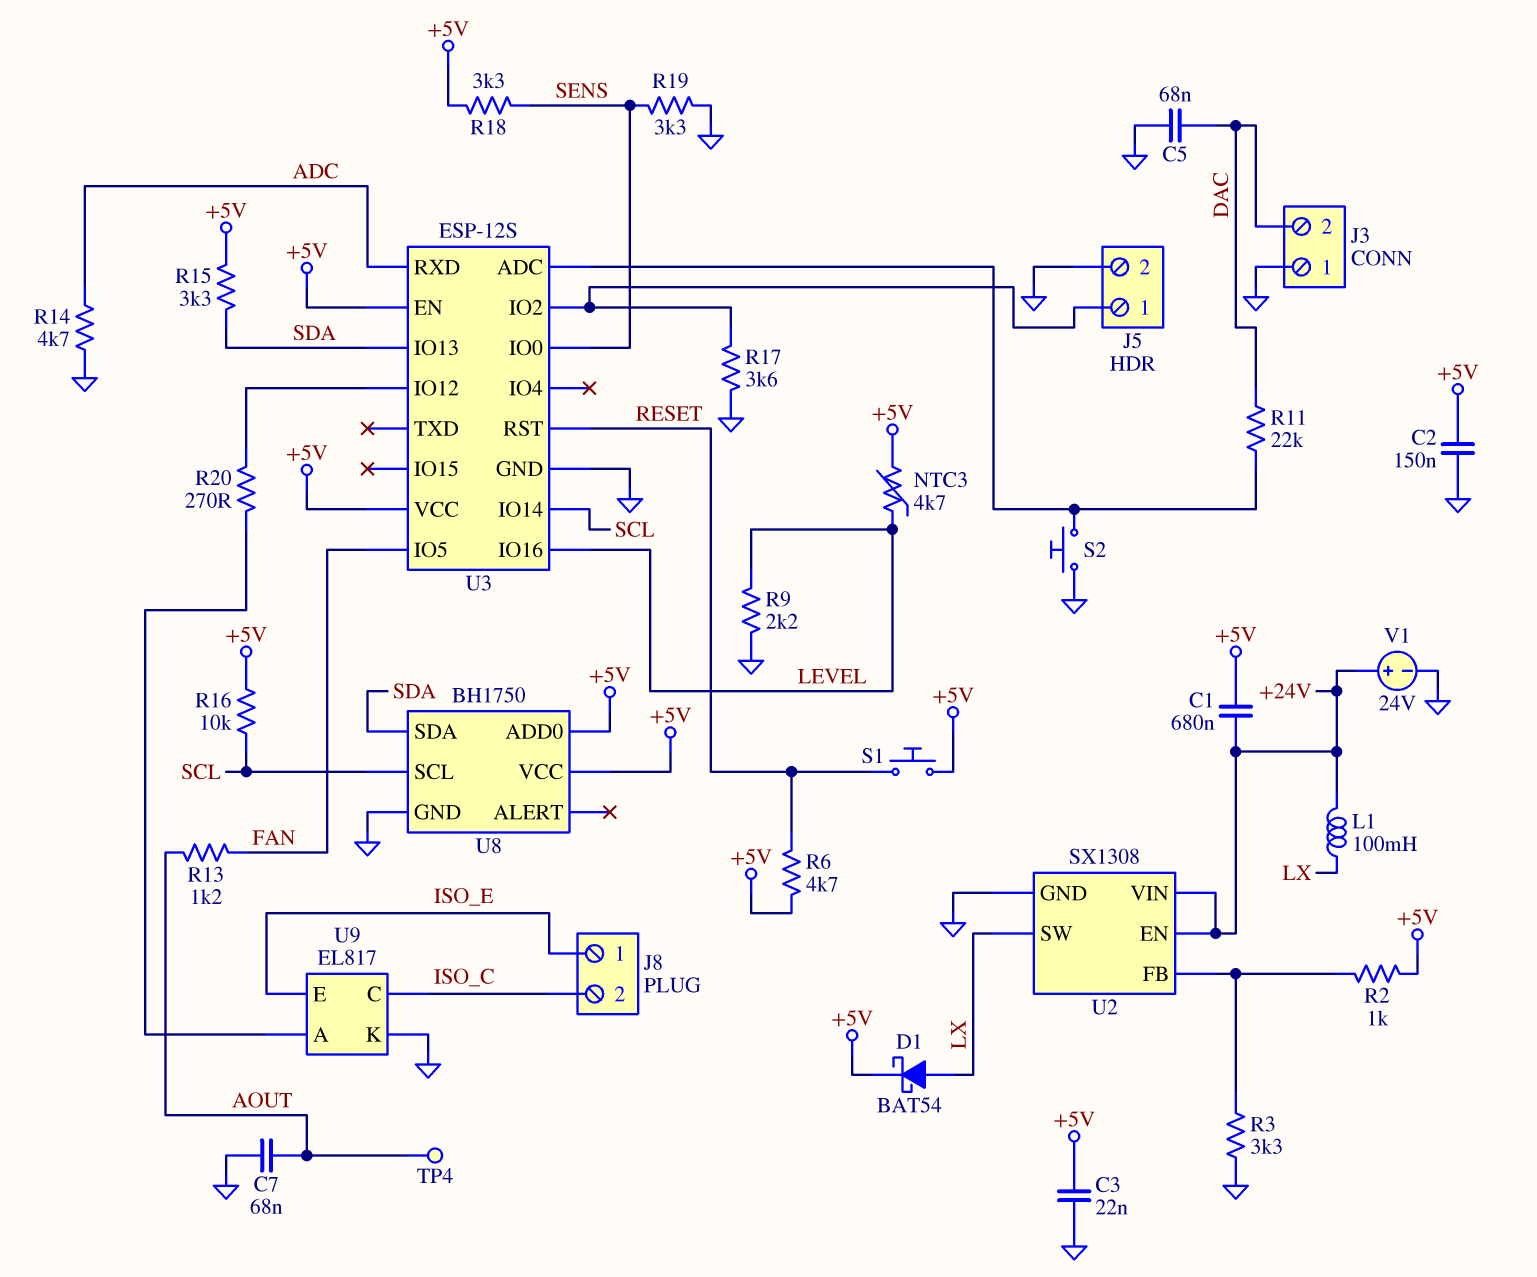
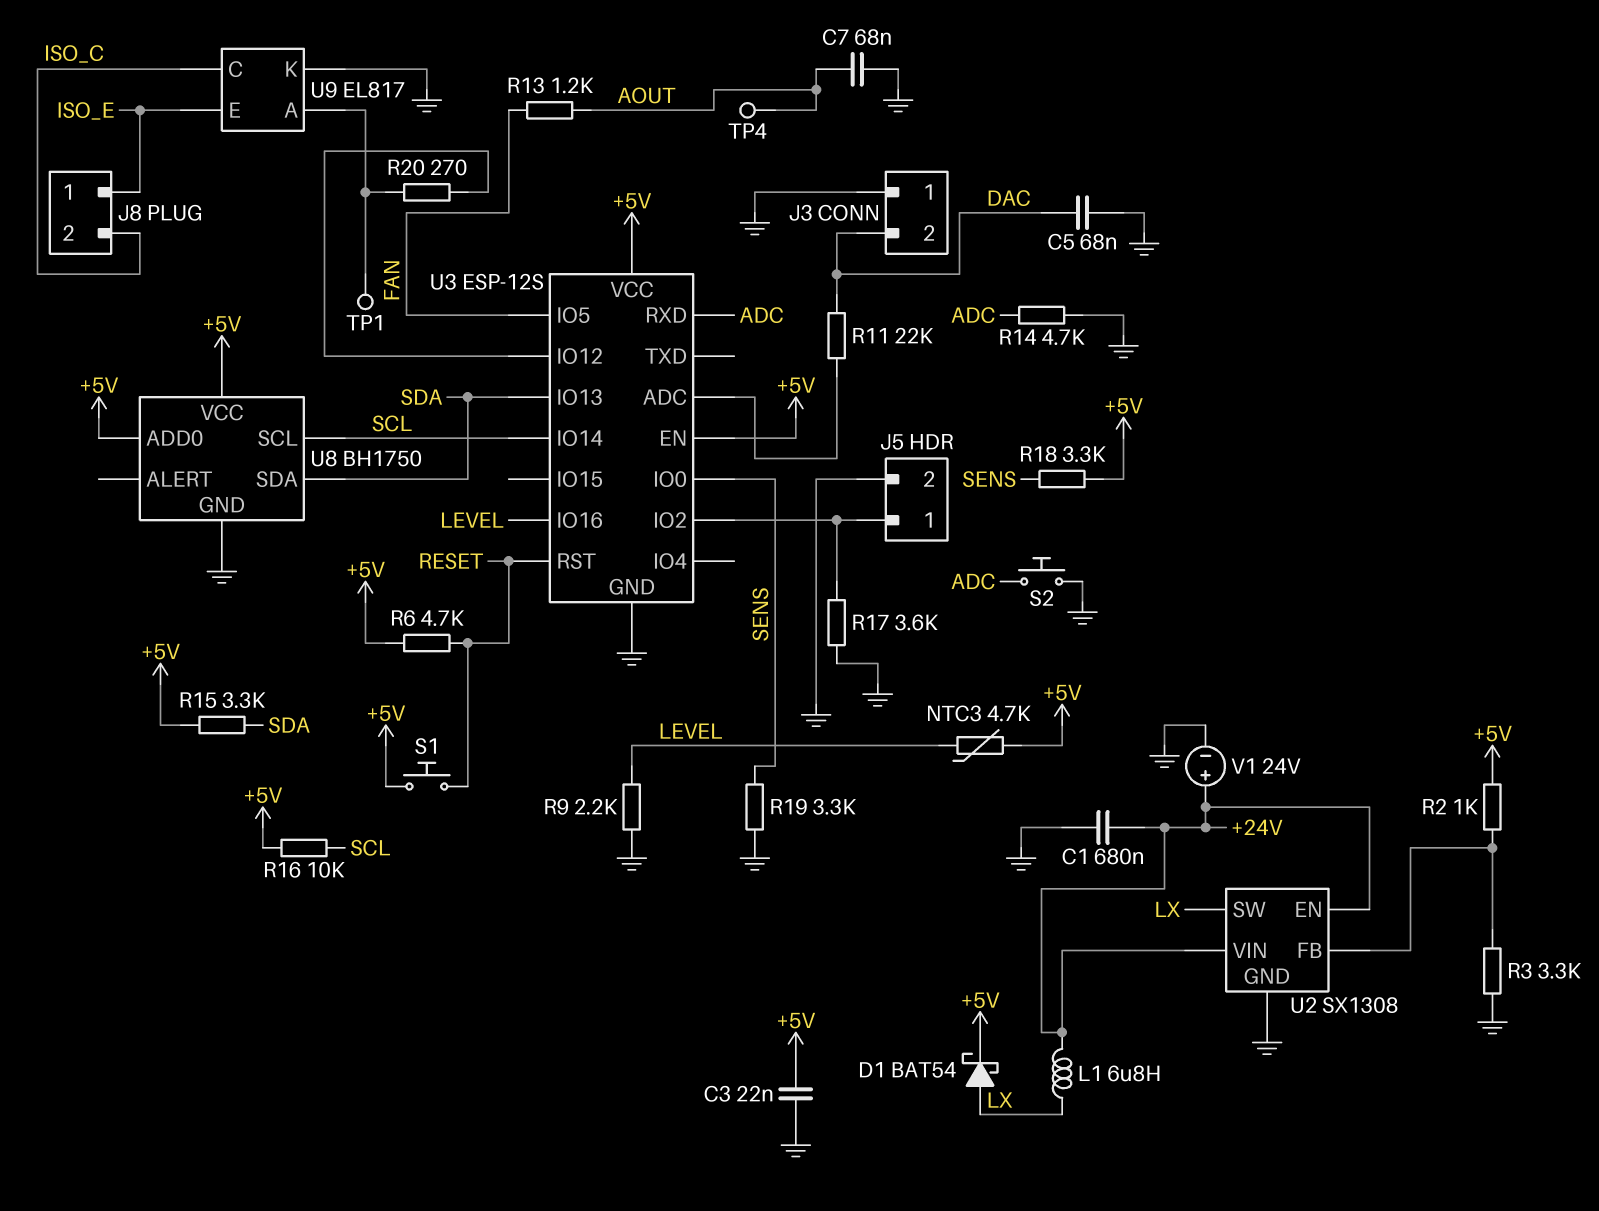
C1: 680nF (+5V, +24V) -> 680nF (+24V, GND)
C2: 150nF (+5V, GND) -> none
L1: 100mH (+24V, LX) -> 6.8uH (+24V, LX)
S2: button (GND, U3/ADC) -> button (ADC, GND)
TP1: none -> test point (U9/A)

